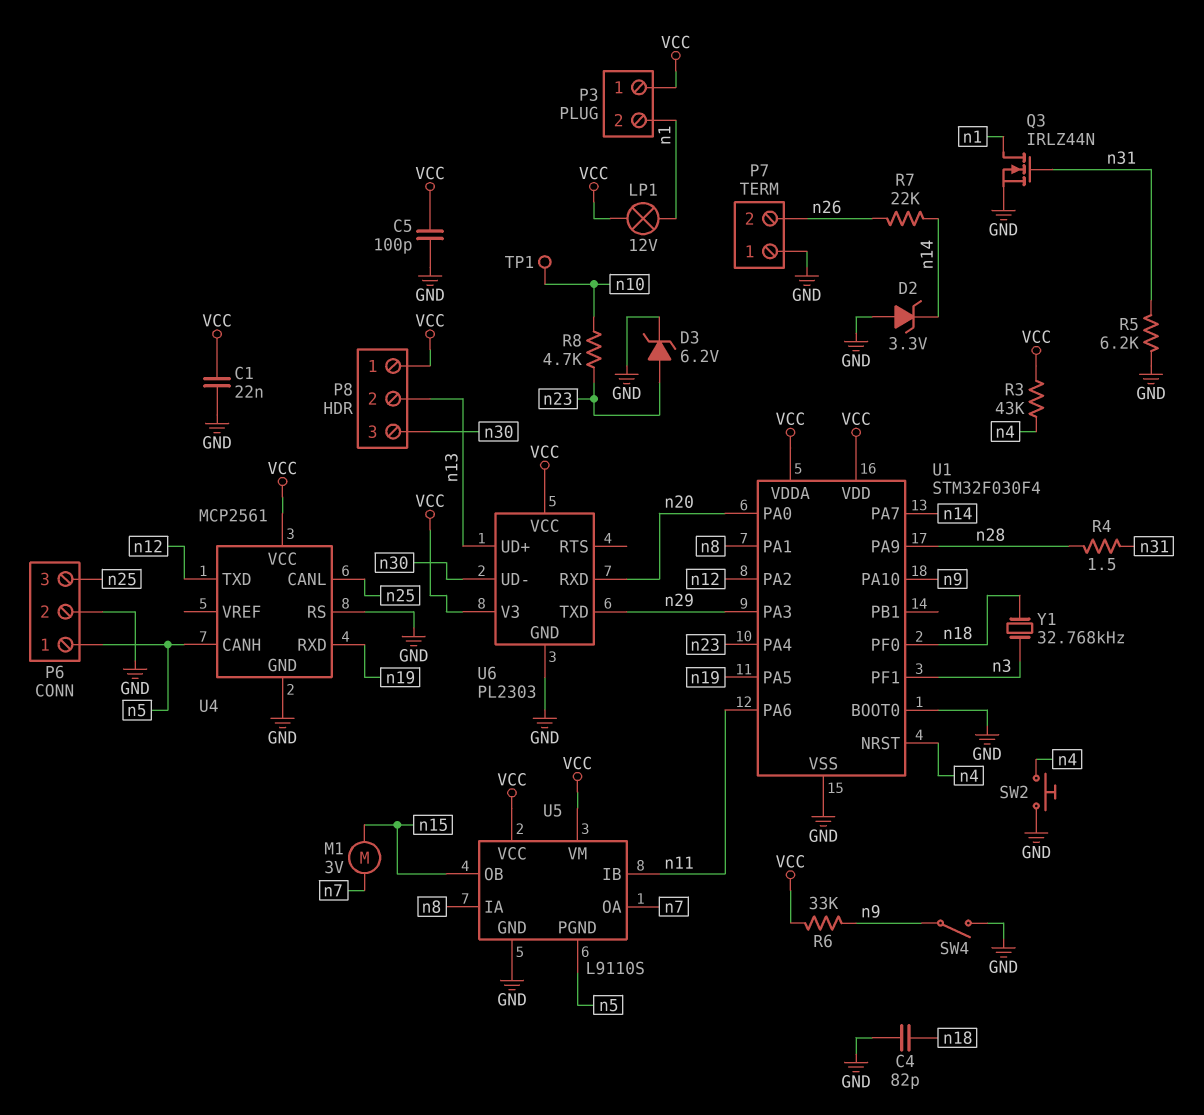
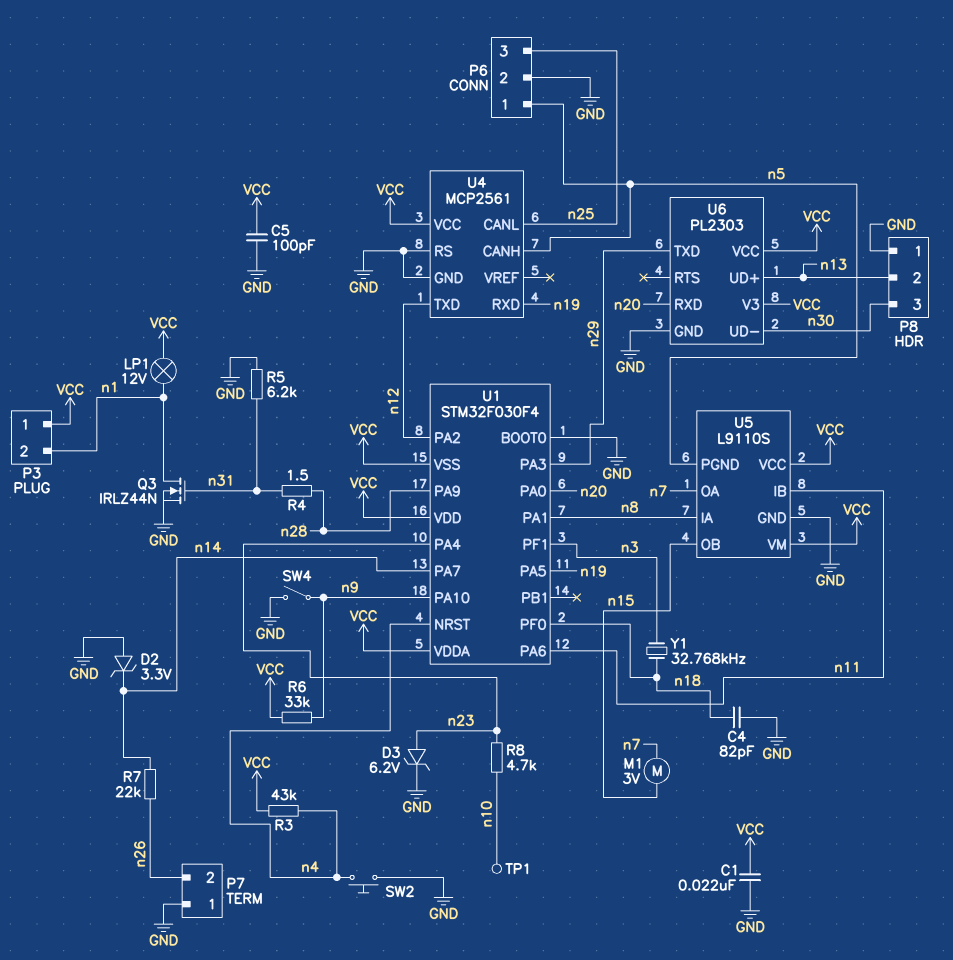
P8 pin 1: VCC -> GND
U1 pin VSS: GND -> VCC

